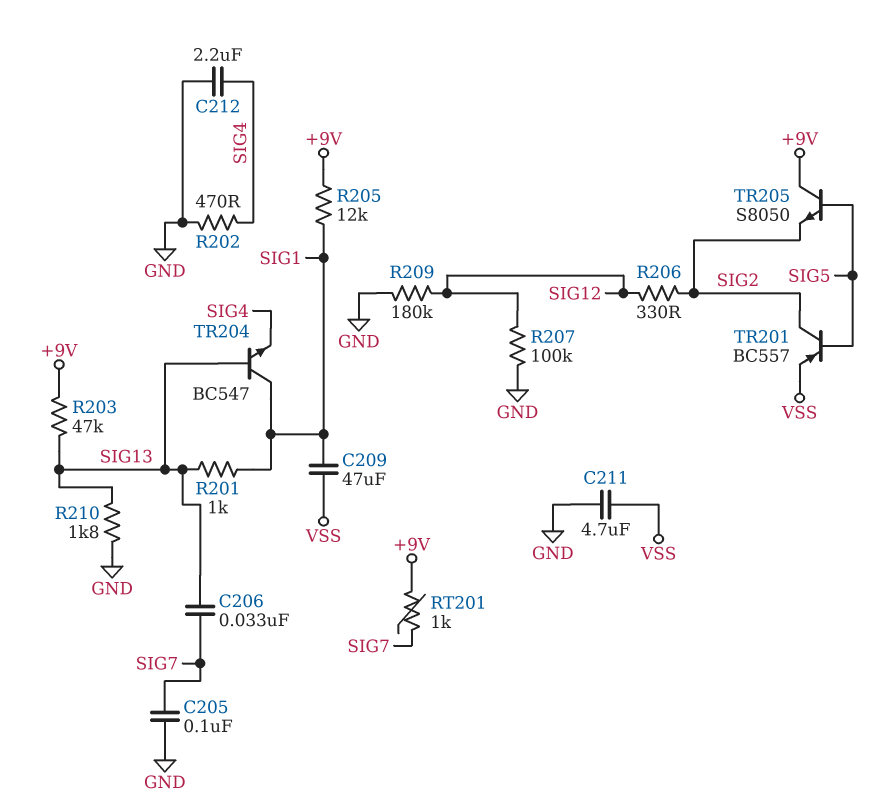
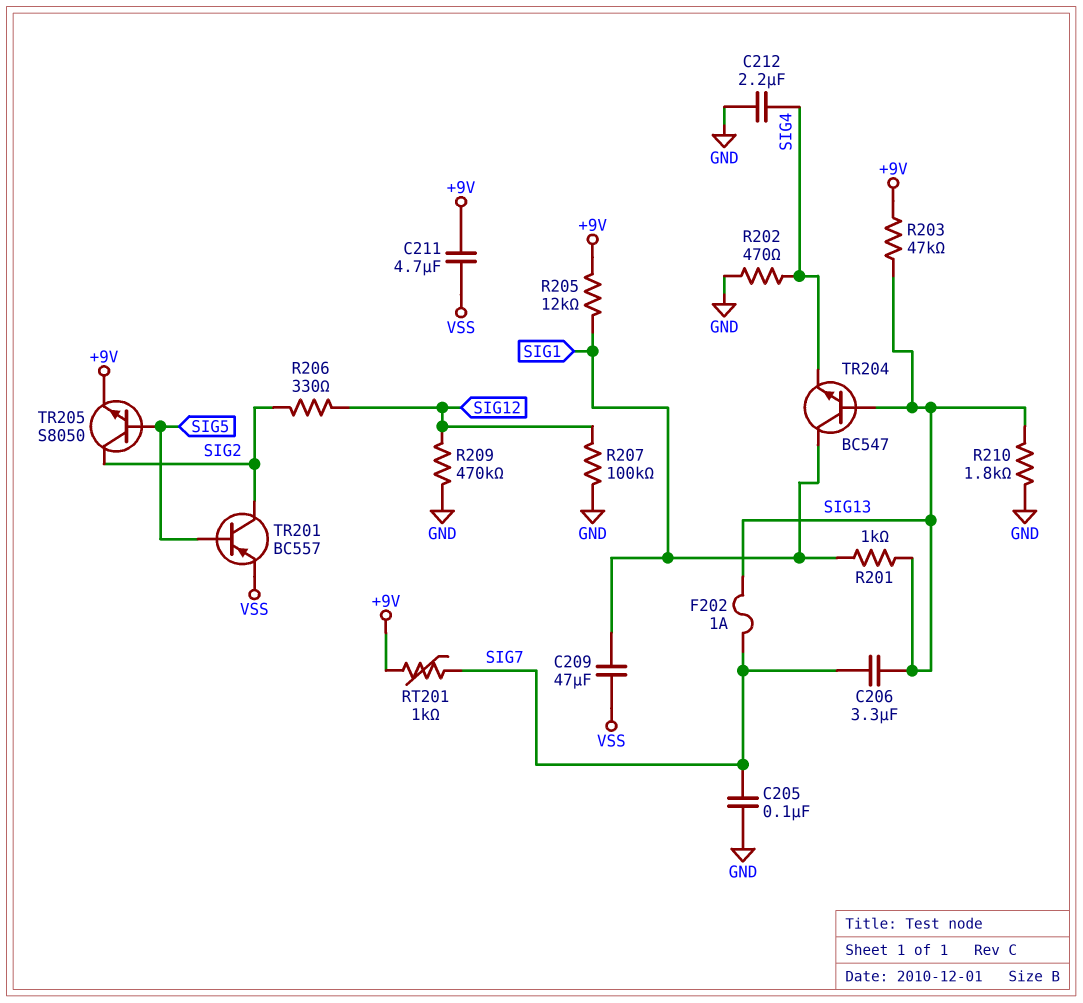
C206: 33nF (SIG7, SIG13) -> 3.3uF (SIG7, SIG13)
C211: 4.7uF (GND, VSS) -> 4.7uF (+9V, VSS)
F202: none -> 1A (SIG7, SIG13)
R209: 180k (GND, SIG12) -> 470k (GND, SIG12)
TR205: NPN S8050 (B SIG5, C +9V, E SIG2) -> NPN S8050 (B SIG5, C SIG2, E +9V)

